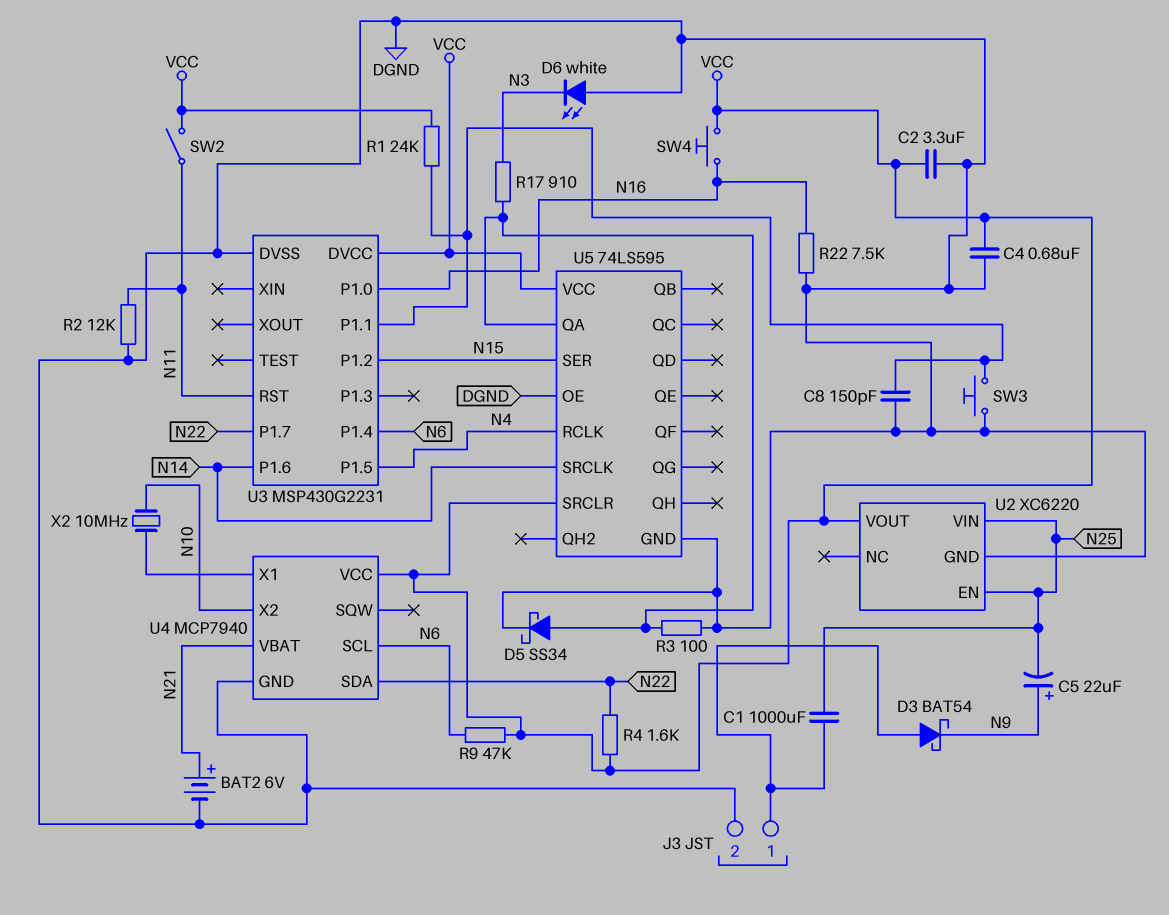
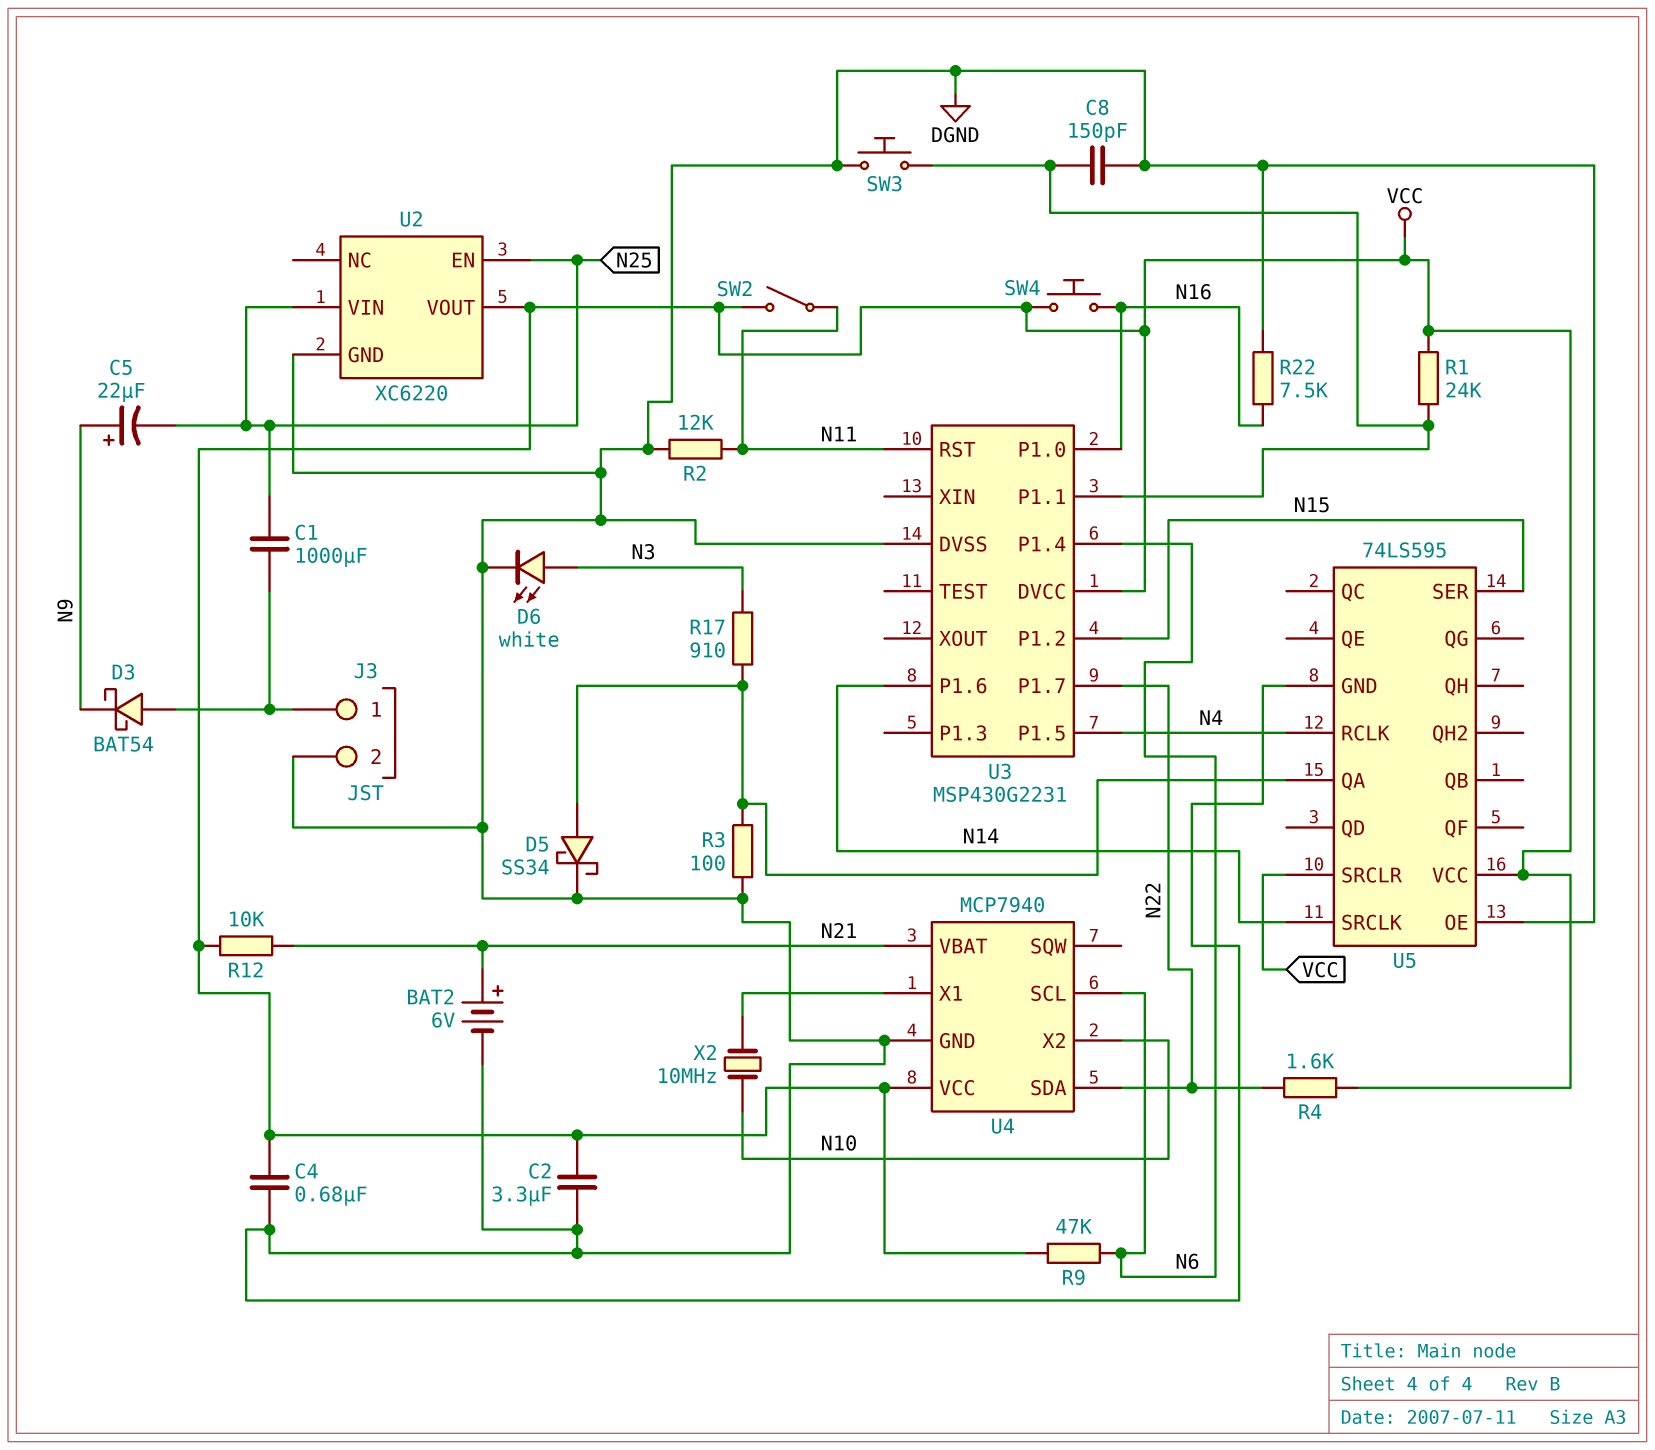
D6: LED white (A DGND, K N3) -> LED white (A N3, K DGND)
R12: none -> 10k (N21, VCC)

